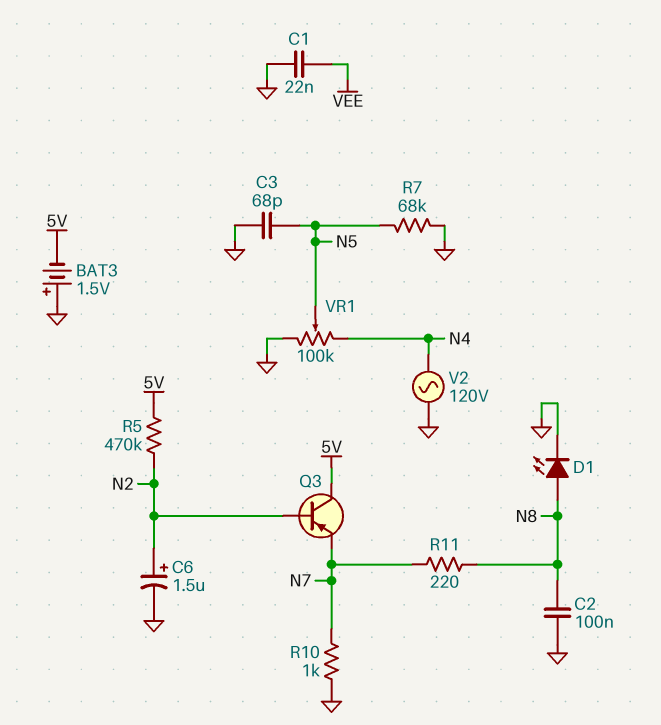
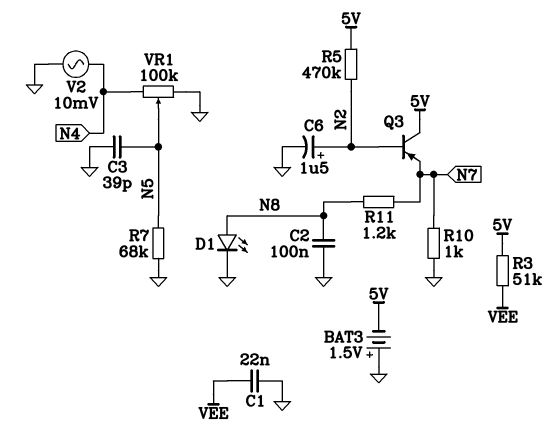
C3: 68pF (GND, N5) -> 39pF (GND, N5)
R3: none -> 51k (5V, VEE)
R11: 220 (N7, N8) -> 1.2k (N7, N8)
V2: AC 120V (GND, N4) -> AC 10mV (GND, N4)

